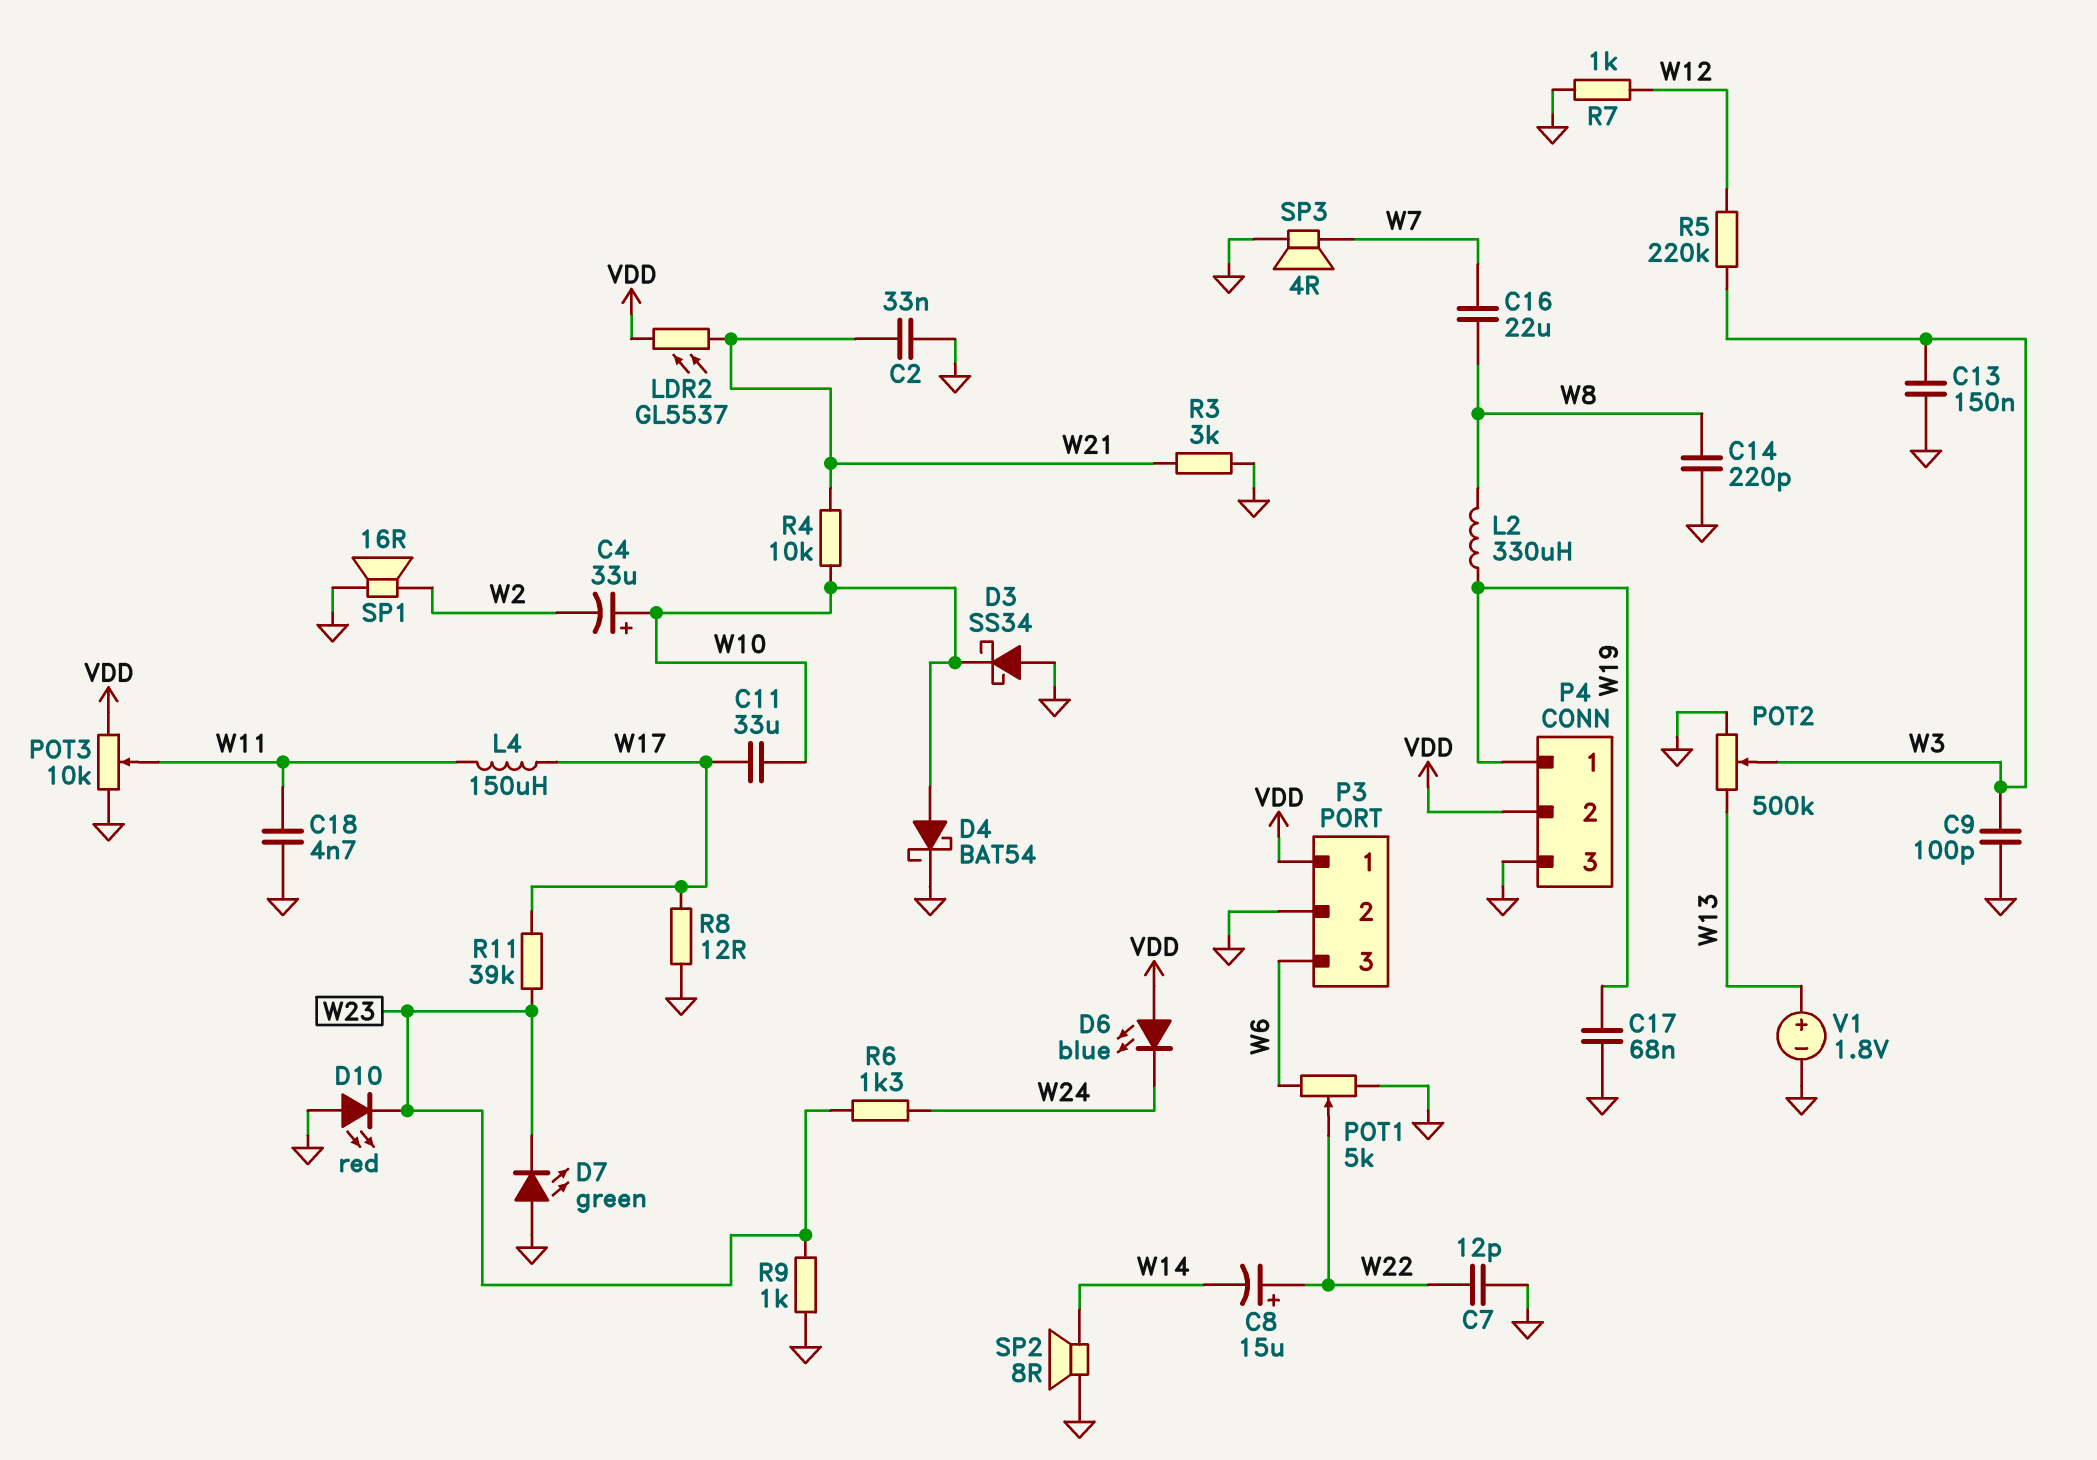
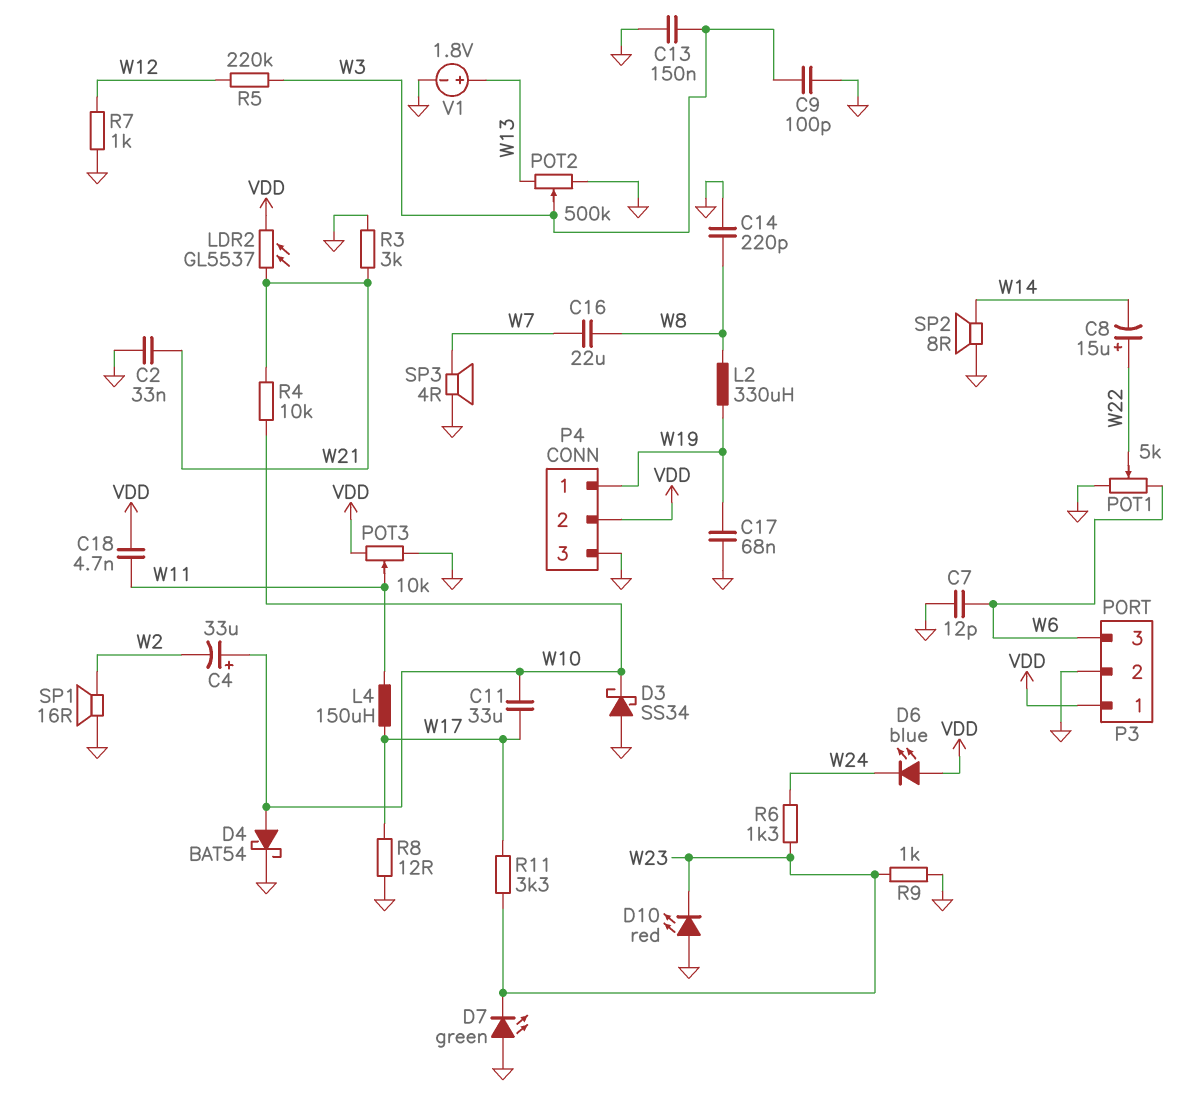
C7: 12pF (GND, W22) -> 12pF (GND, W6)
C18: 4.7nF (GND, W11) -> 4.7nF (VDD, W11)
R11: 39k (W17, W23) -> 3.3k (W17, W23)

